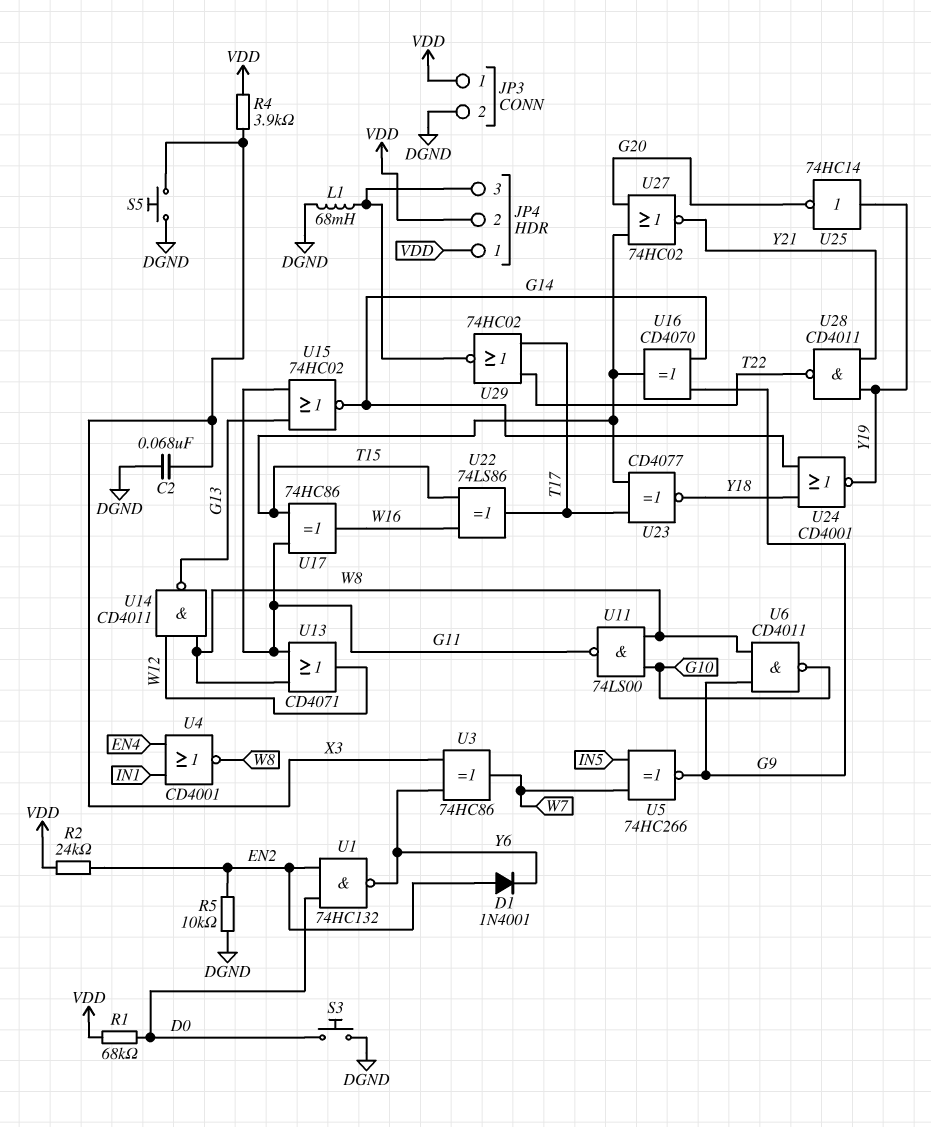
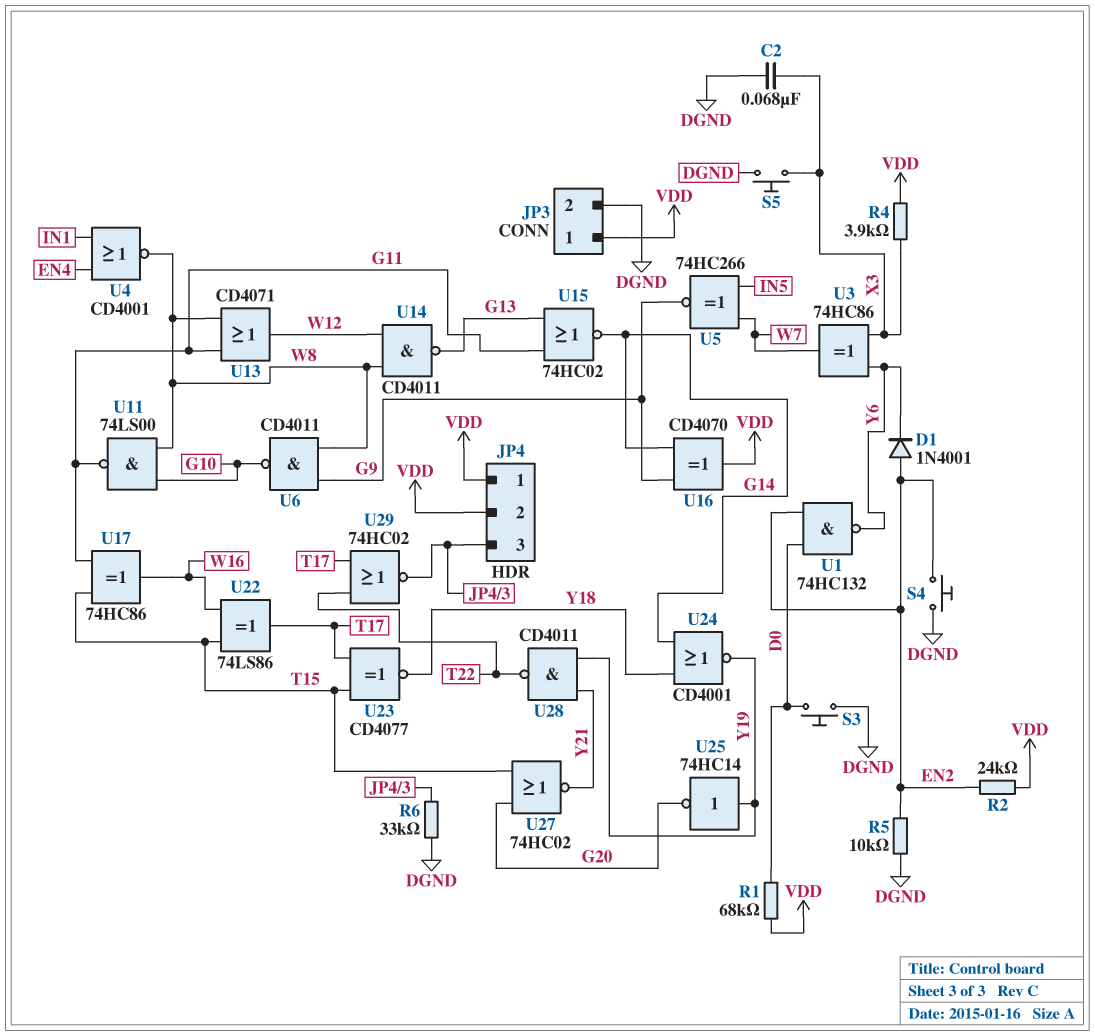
L1: 68mH (DGND, JP4/3) -> none
R6: none -> 33k (DGND, JP4/3)
S4: none -> button (DGND, EN2)
U16: XOR CD4070 (in G9, in G14, out T15) -> XOR CD4070 (in G9, in G14, out VDD)

